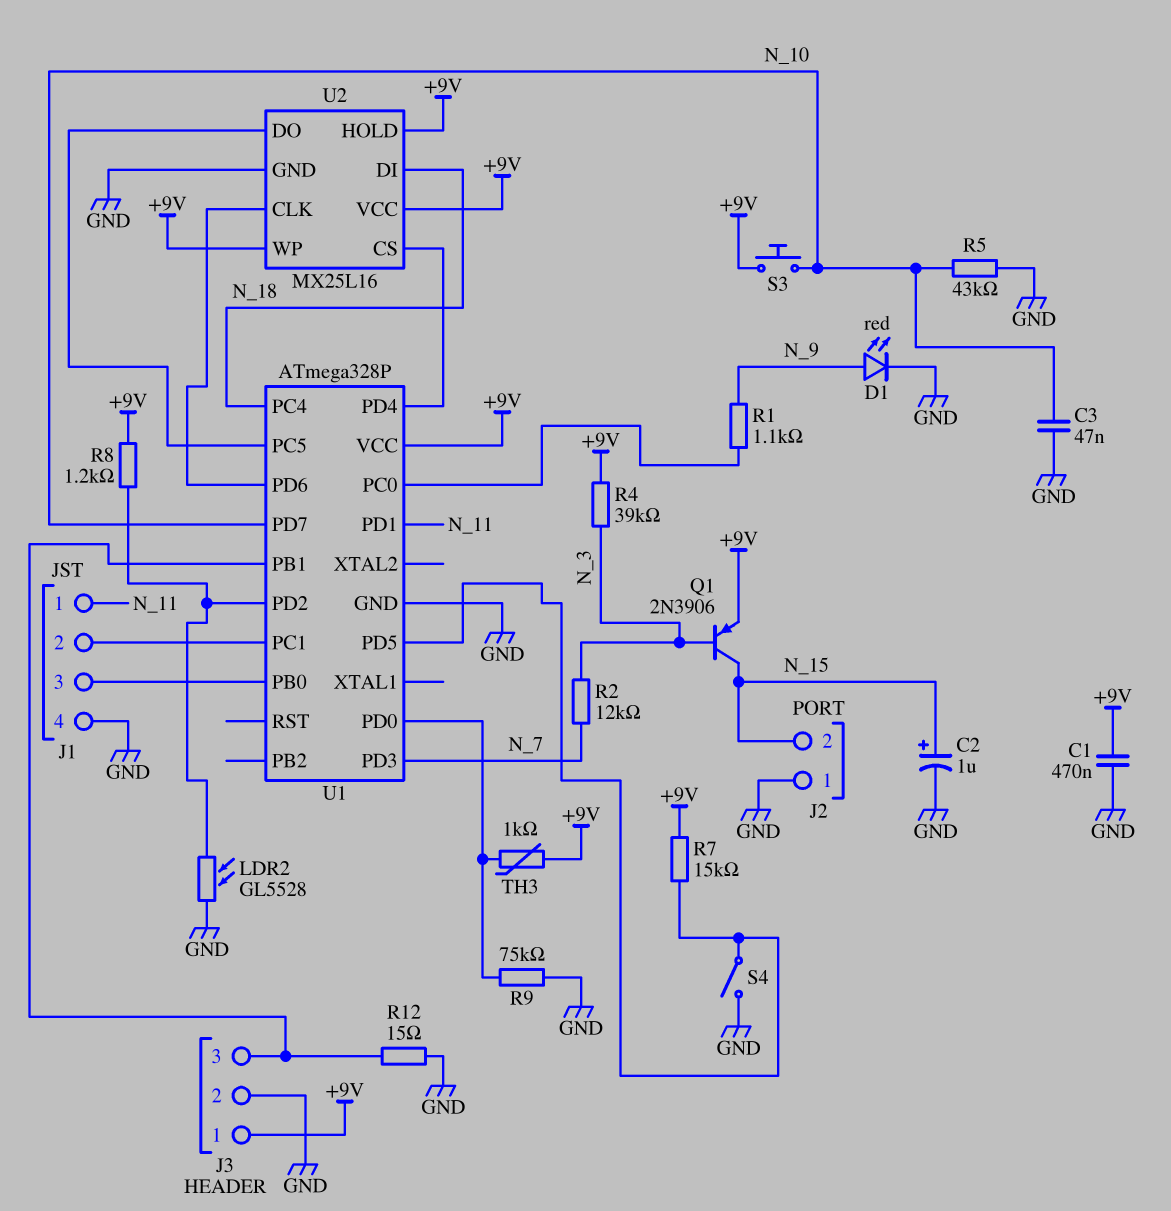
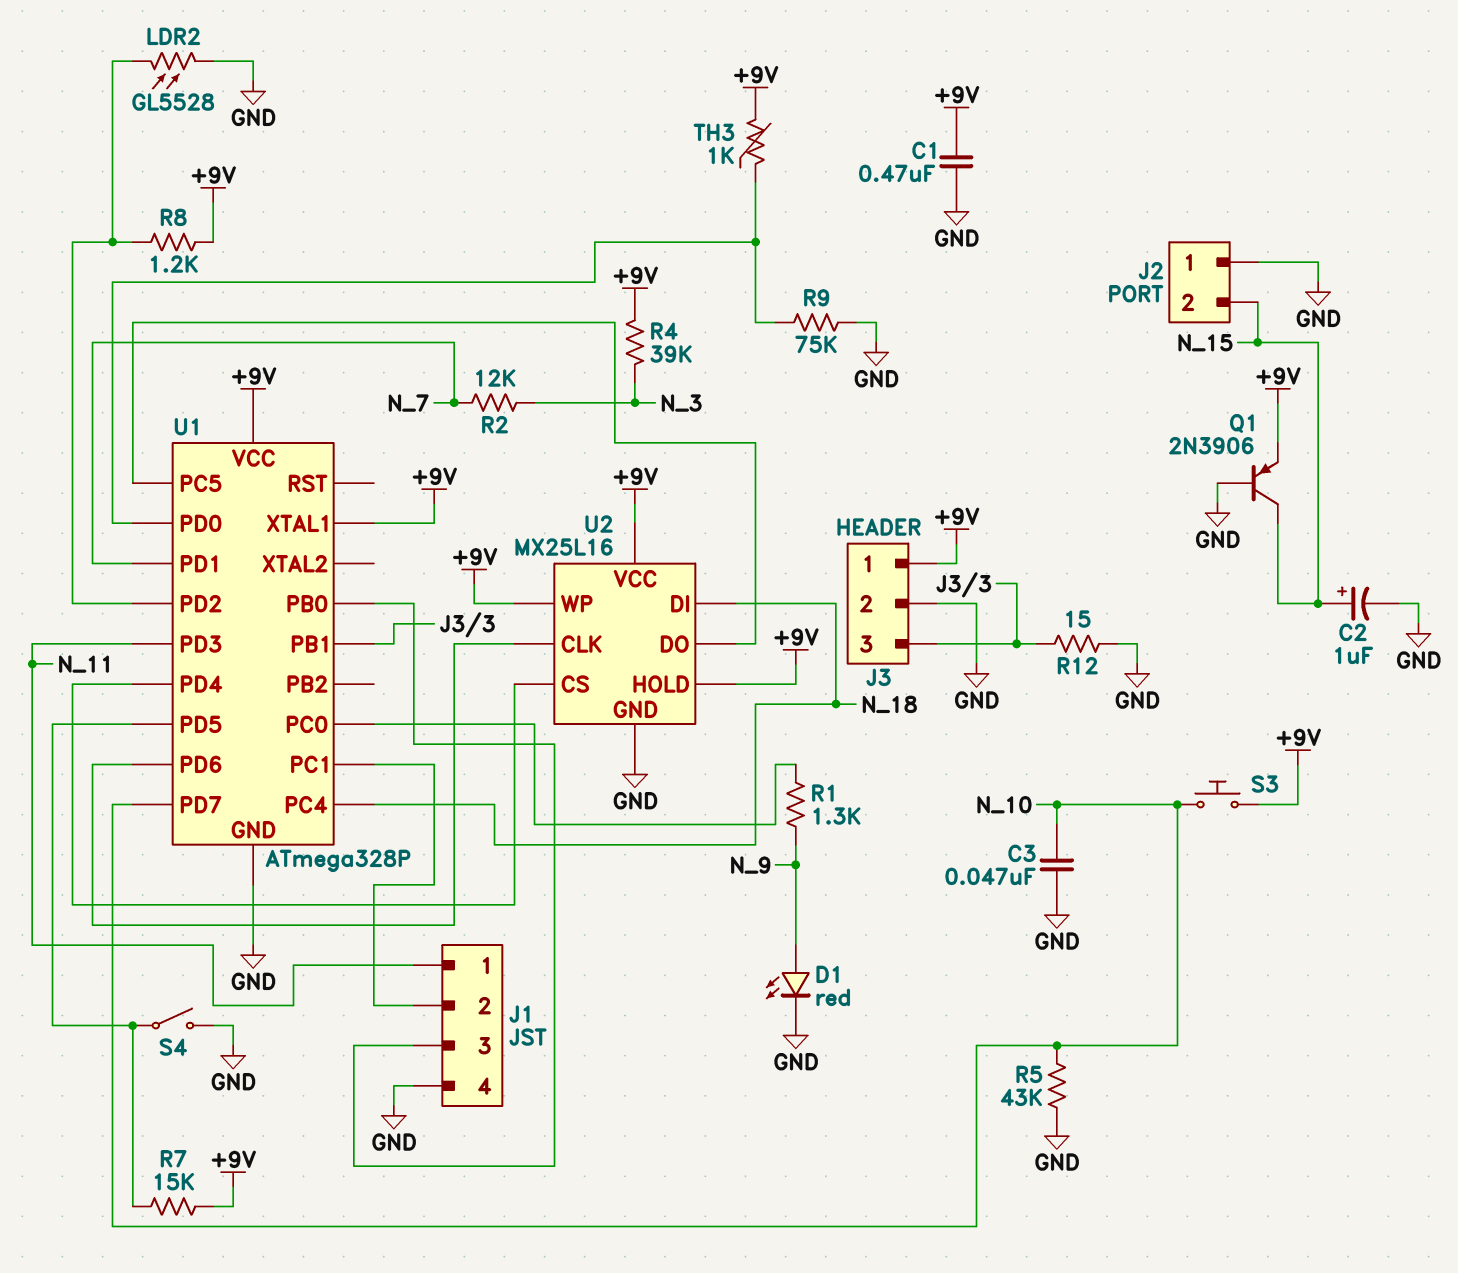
Q1: PNP 2N3906 (B N_3, C N_15, E +9V) -> PNP 2N3906 (B GND, C N_15, E +9V)
R1: 1.1k (N_9, U1/PC0) -> 1.3k (N_9, U1/PC0)
U1 pin PD1: N_11 -> N_7
U1 pin PD3: N_7 -> N_11
U1 pin XTAL1: none -> +9V

